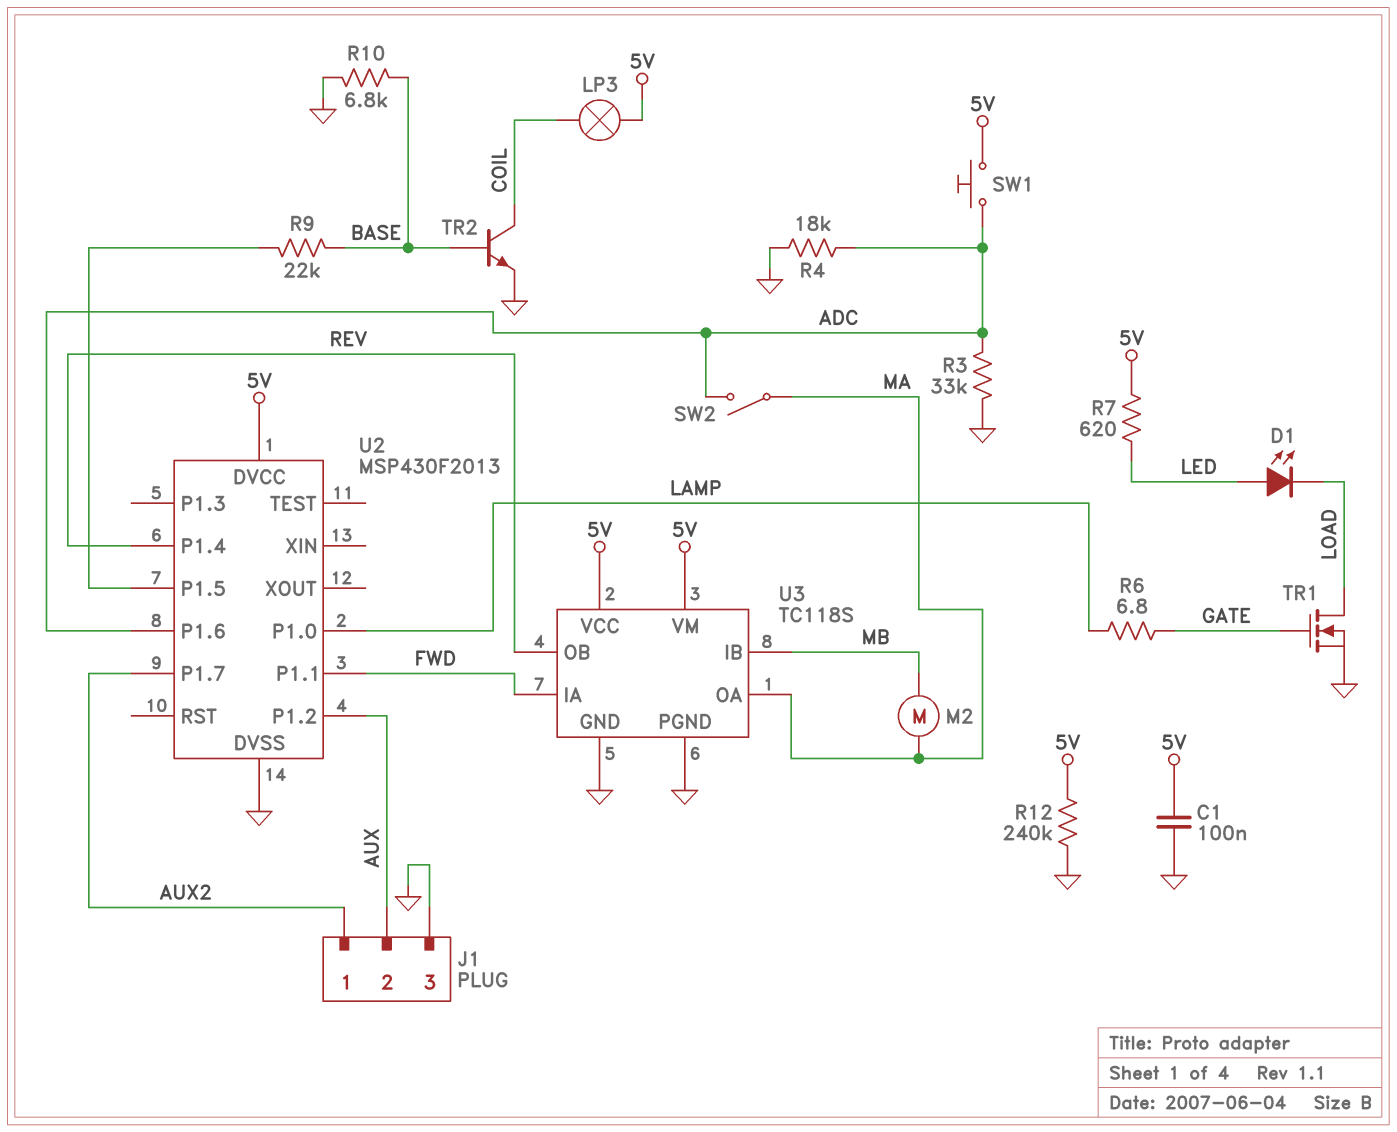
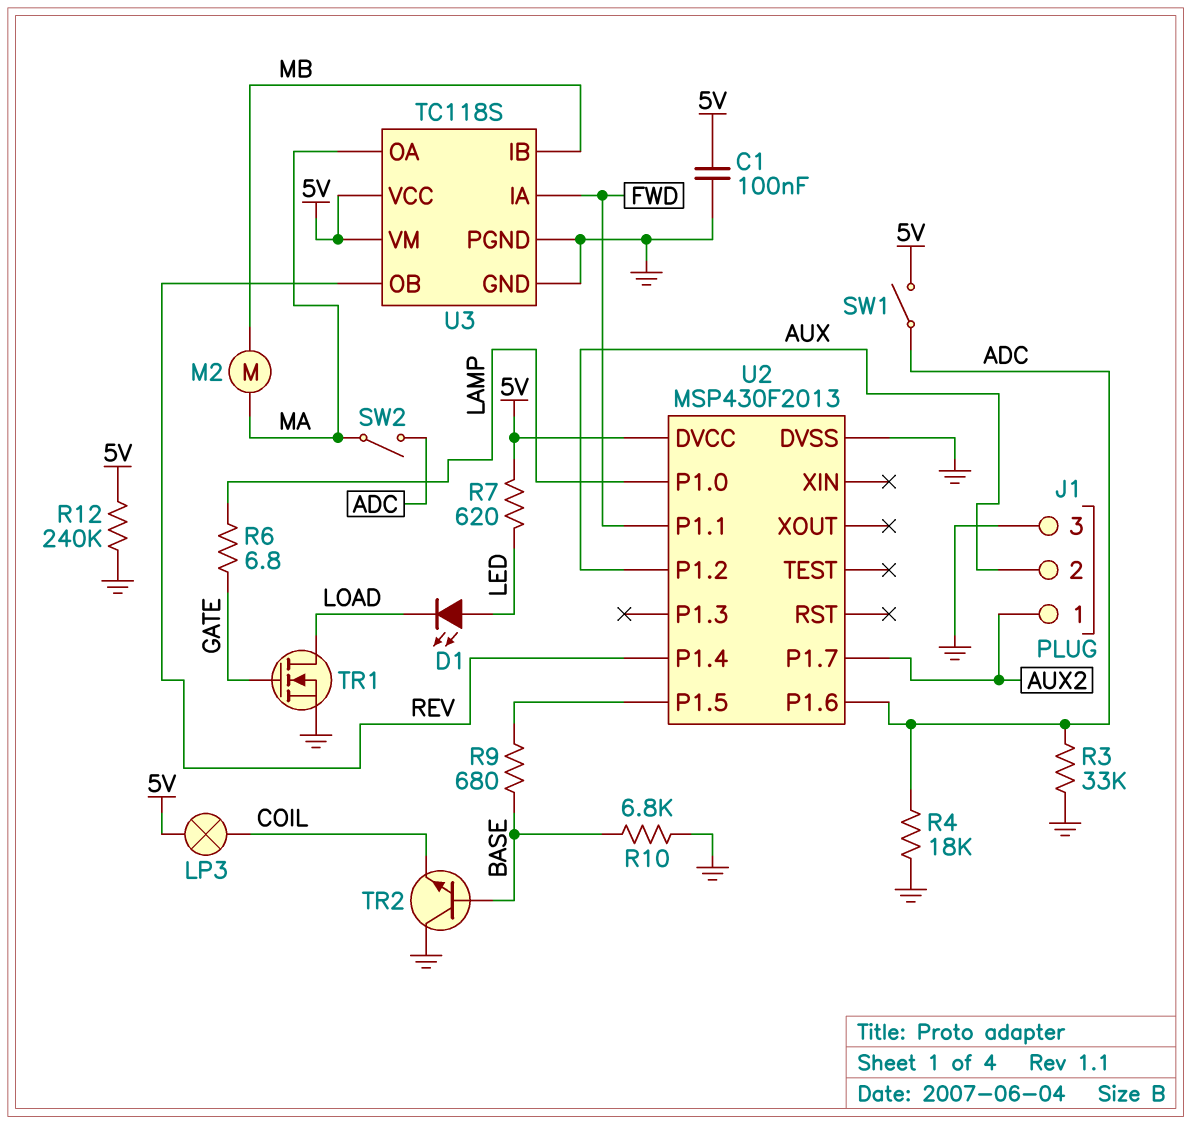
R9: 22k (BASE, U2/P1.5) -> 680 (BASE, U2/P1.5)
SW1: button (5V, ADC) -> switch (5V, ADC)
TR2: NPN (B BASE, C COIL, E GND) -> NPN (B BASE, C GND, E COIL)

